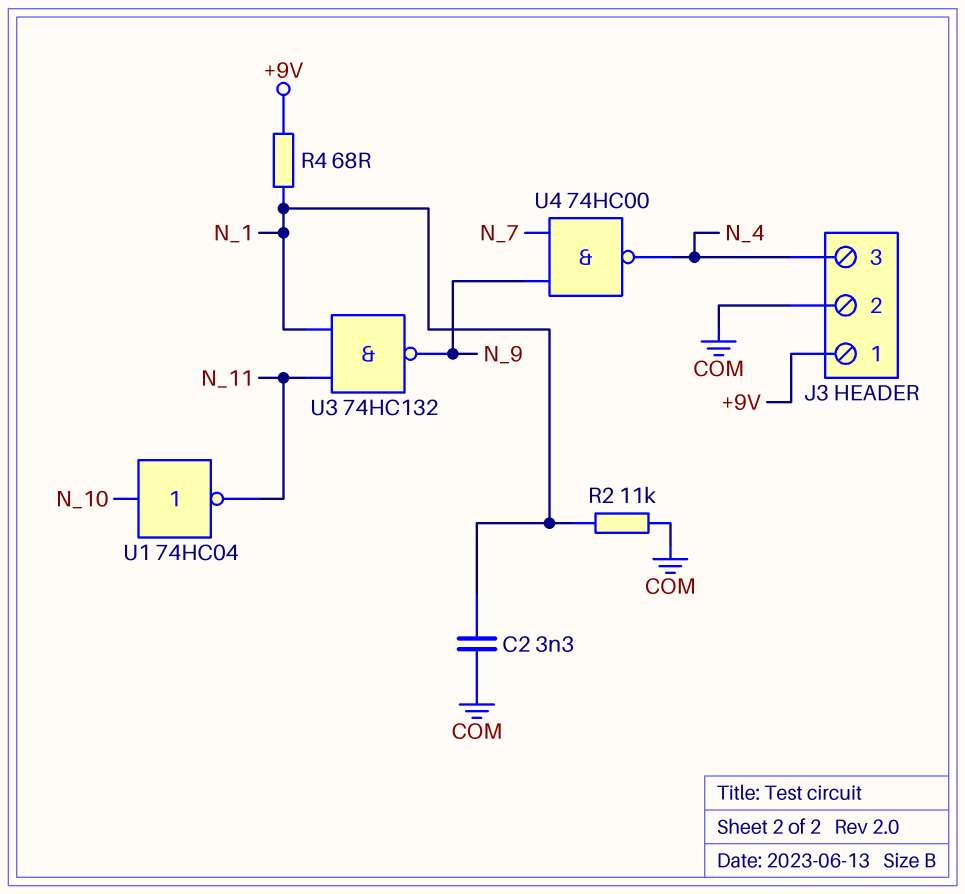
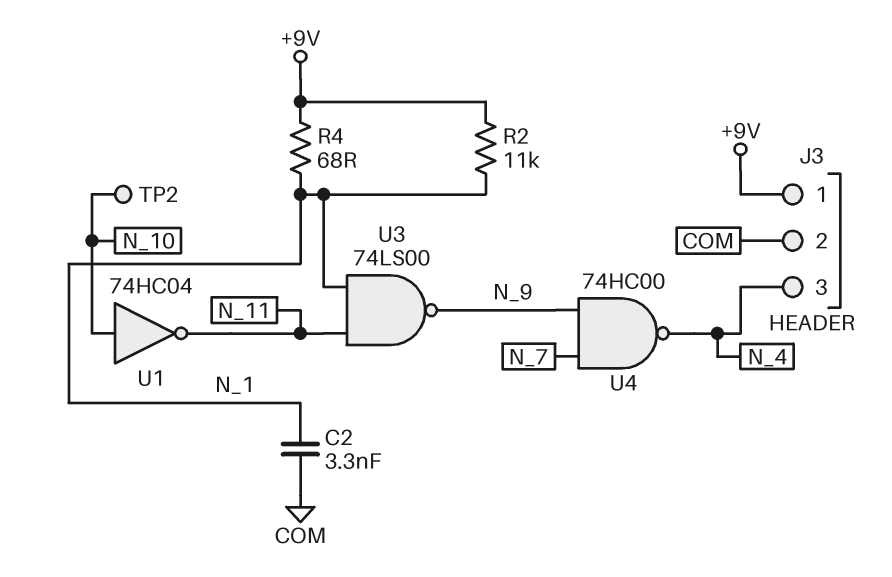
R2: 11k (COM, N_1) -> 11k (+9V, N_1)
TP2: none -> test point (N_10)
U3: NAND 74HC132 (in N_1, in N_11, out N_9) -> NAND 74LS00 (in N_1, in N_11, out N_9)

